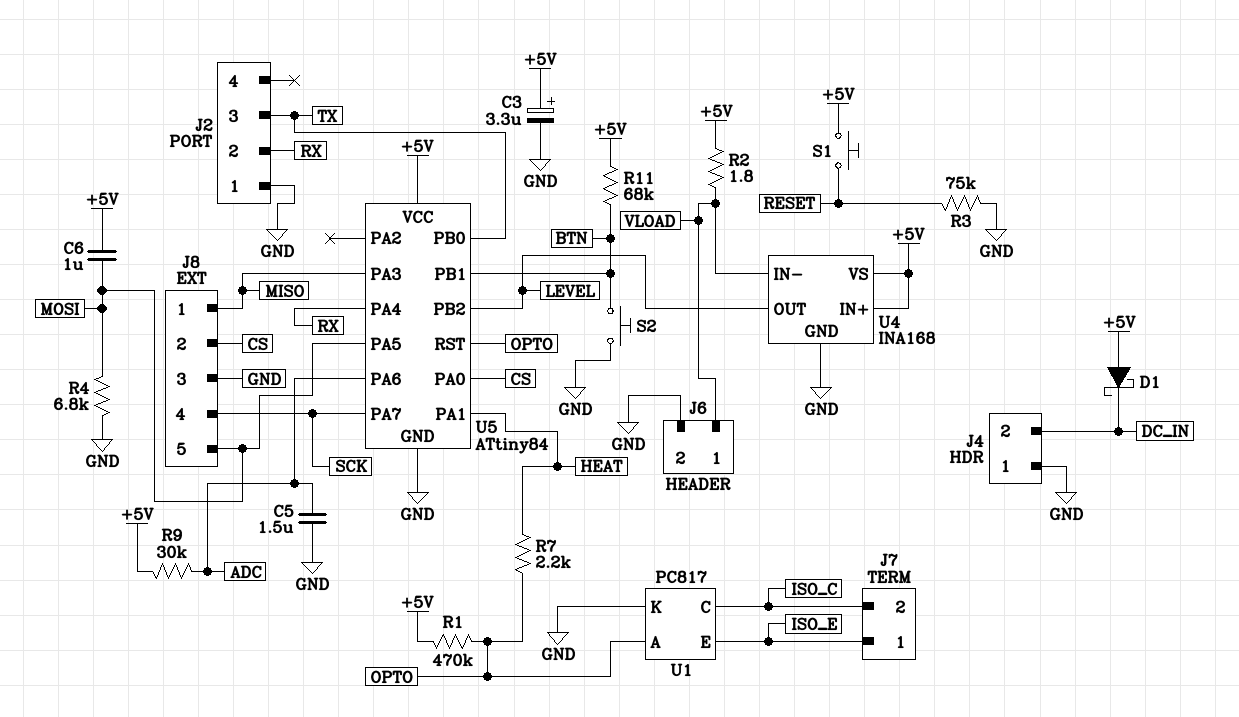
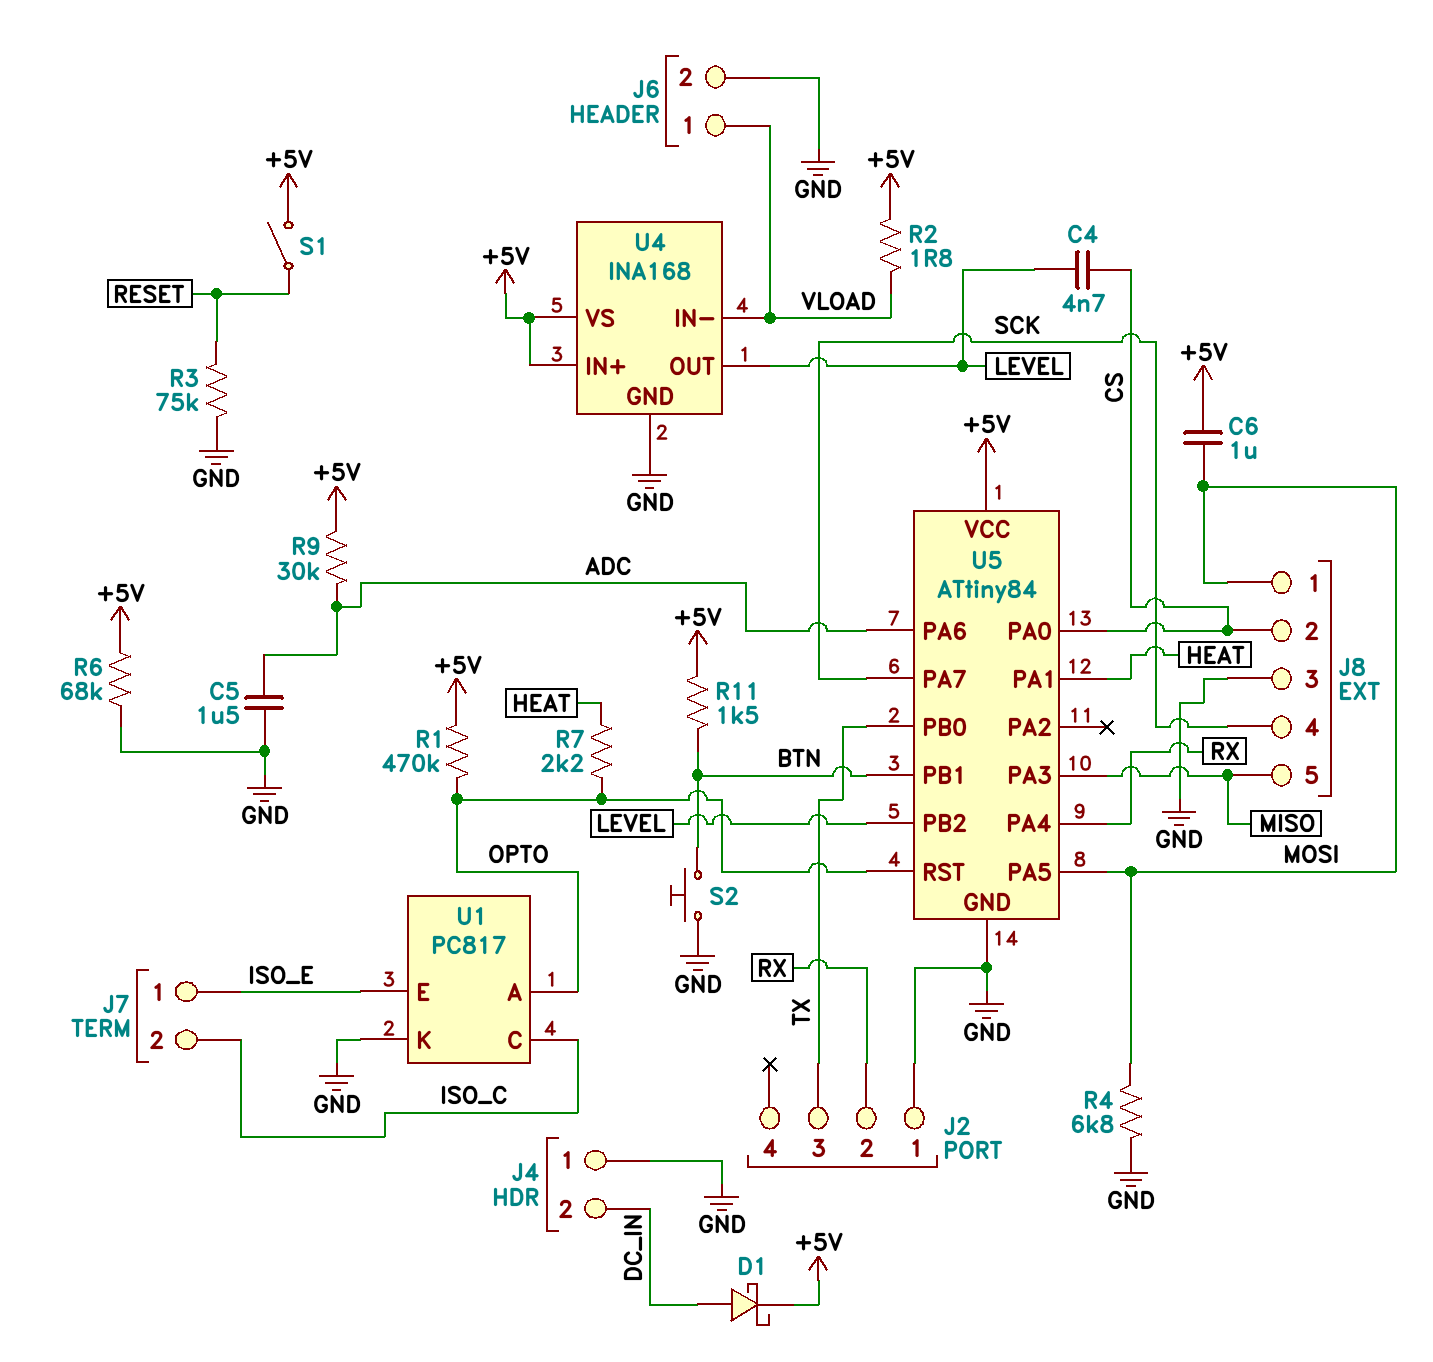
C3: 3.3uF (plus +5V, minus GND) -> none
C4: none -> 4.7nF (CS, LEVEL)
D1: schottky (A +5V, K DC_IN) -> schottky (A DC_IN, K +5V)
J8 pin 1: MISO -> MOSI
J8 pin 5: MOSI -> MISO
R6: none -> 68k (+5V, GND)
R11: 68k (+5V, BTN) -> 1.5k (+5V, BTN)
S1: button (+5V, RESET) -> switch (+5V, RESET)

